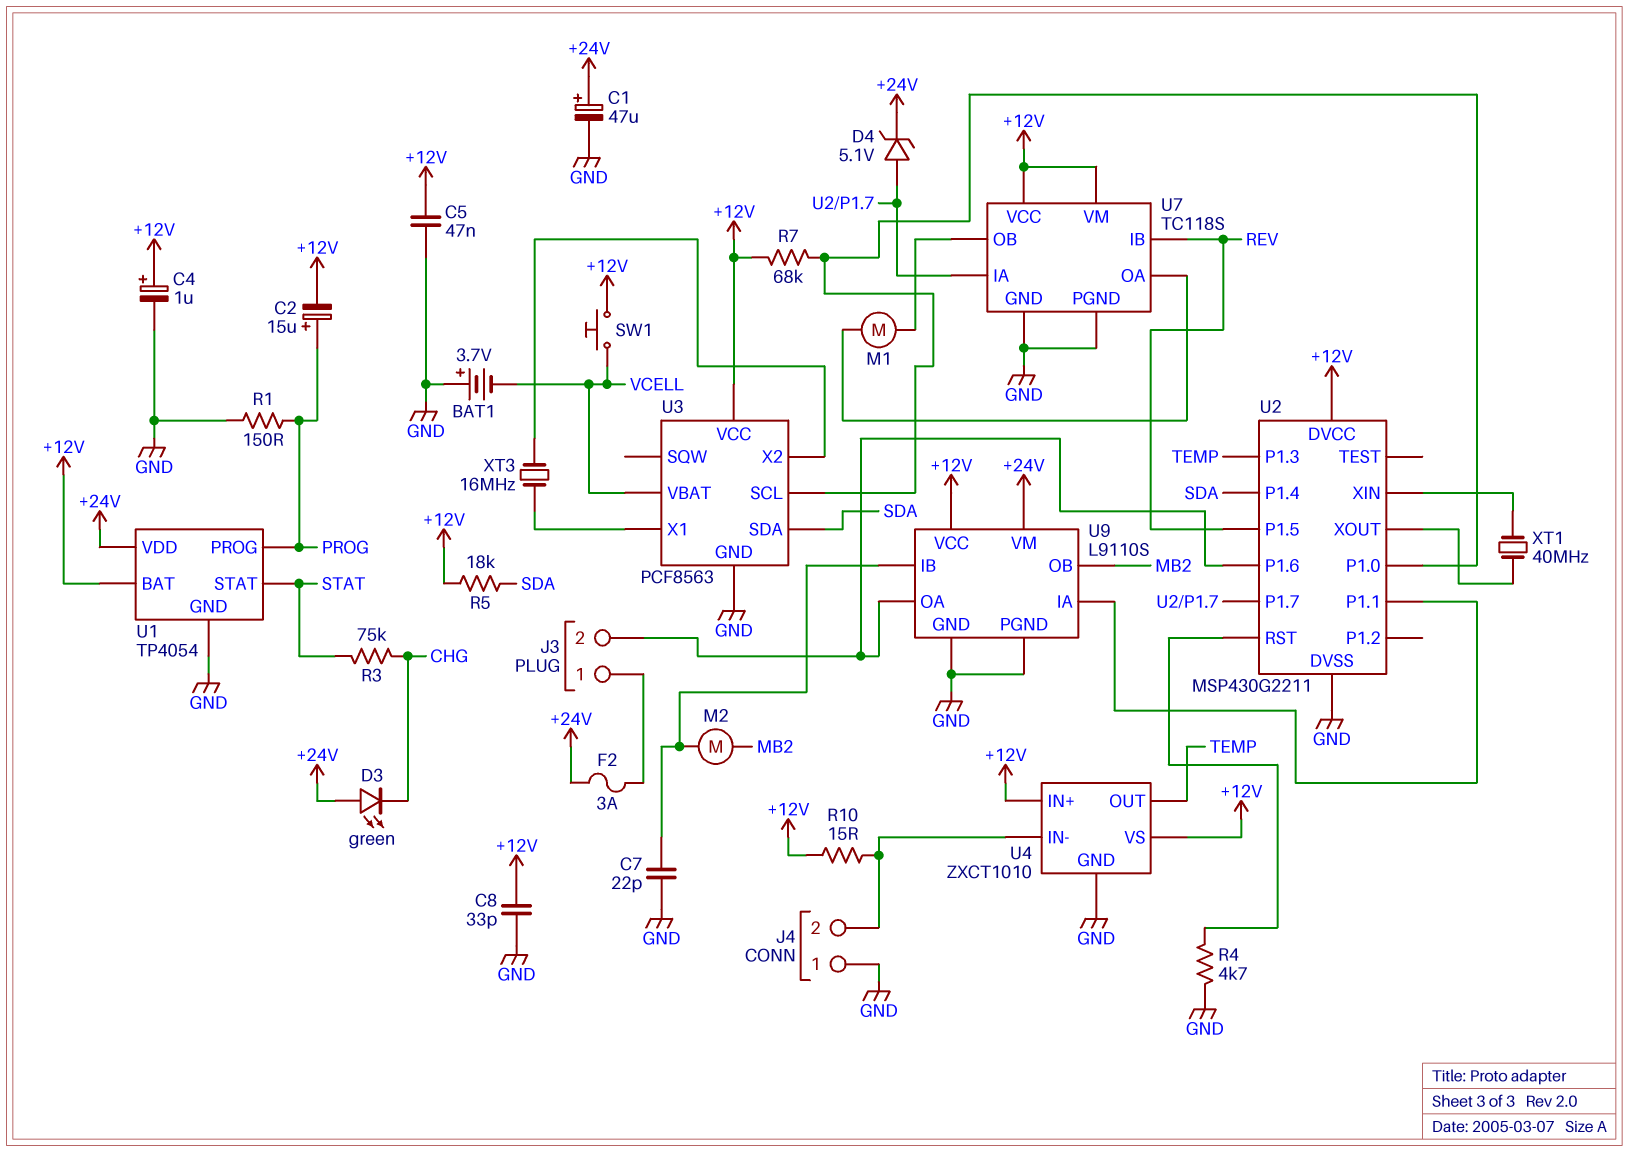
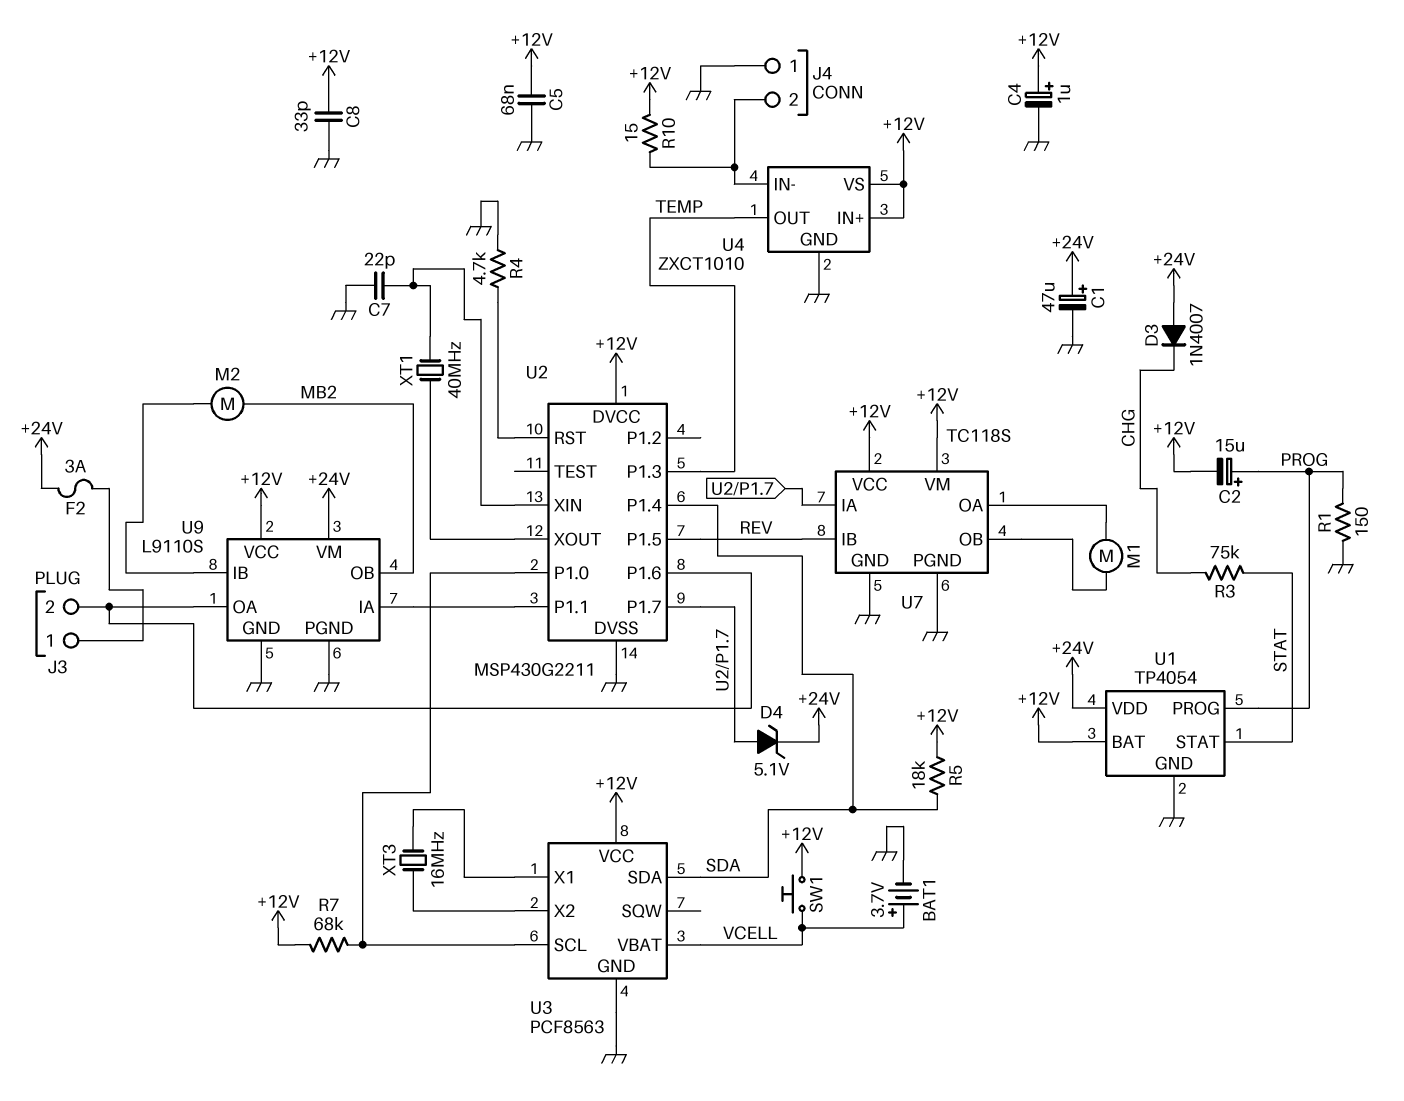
BAT1: 3.7V (plus GND, minus VCELL) -> 3.7V (plus VCELL, minus GND)
C5: 47nF (+12V, GND) -> 68nF (+12V, GND)
C7: 22pF (GND, U9/IB) -> 22pF (GND, U2/XIN)
D3: LED green (A +24V, K CHG) -> diode 1N4007 (A +24V, K CHG)

